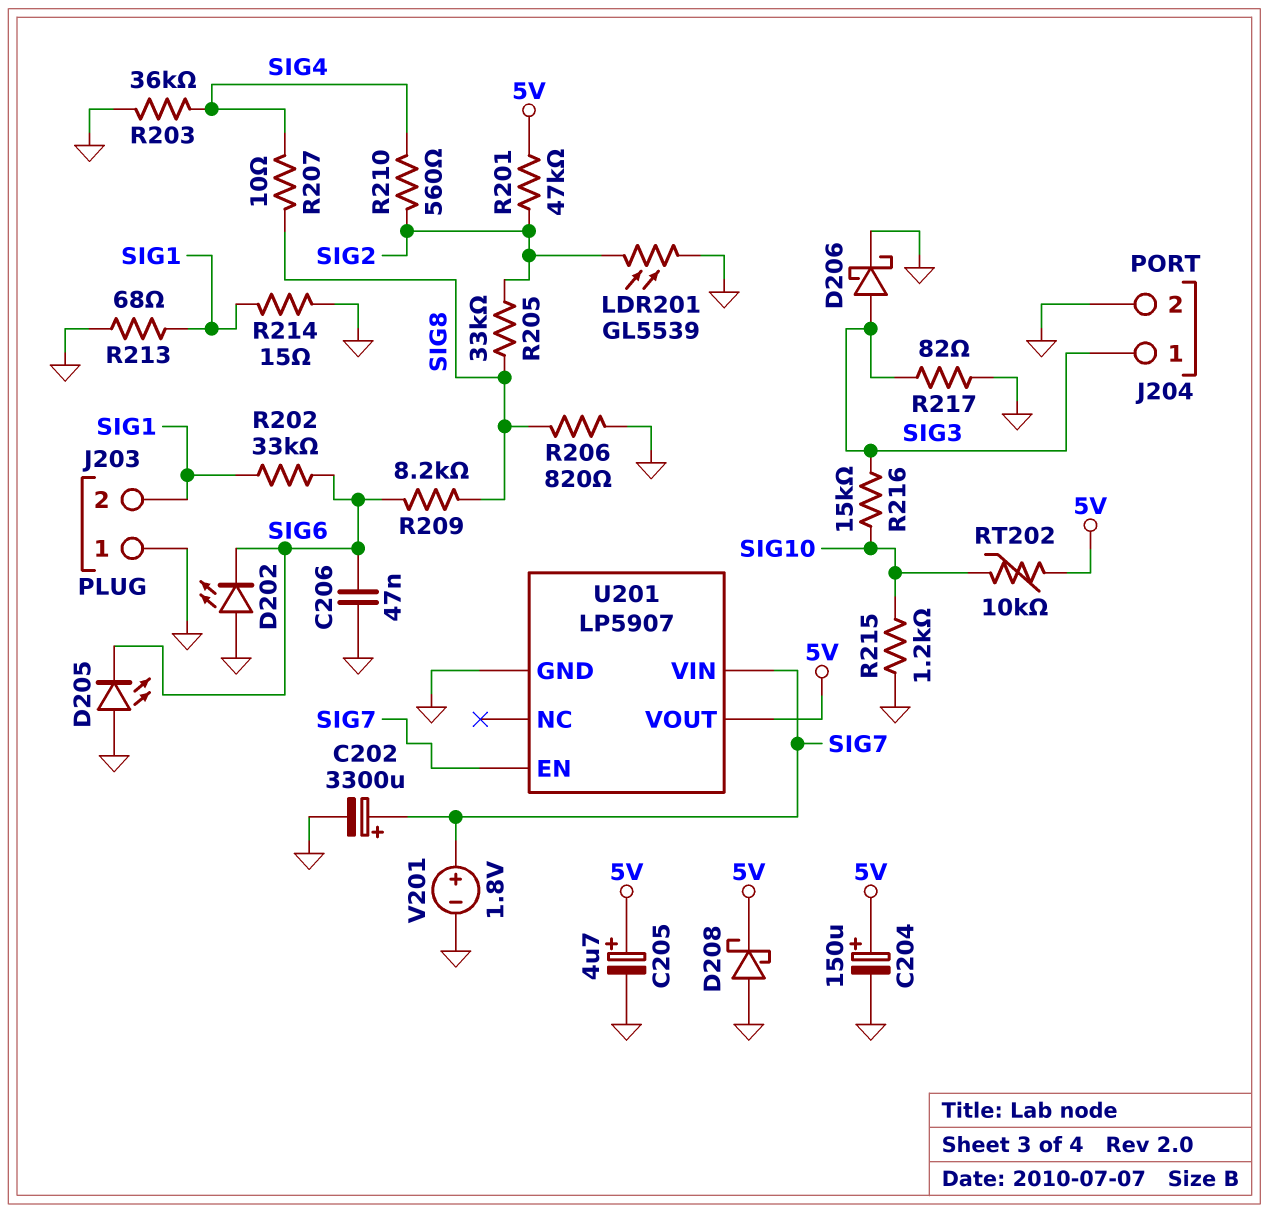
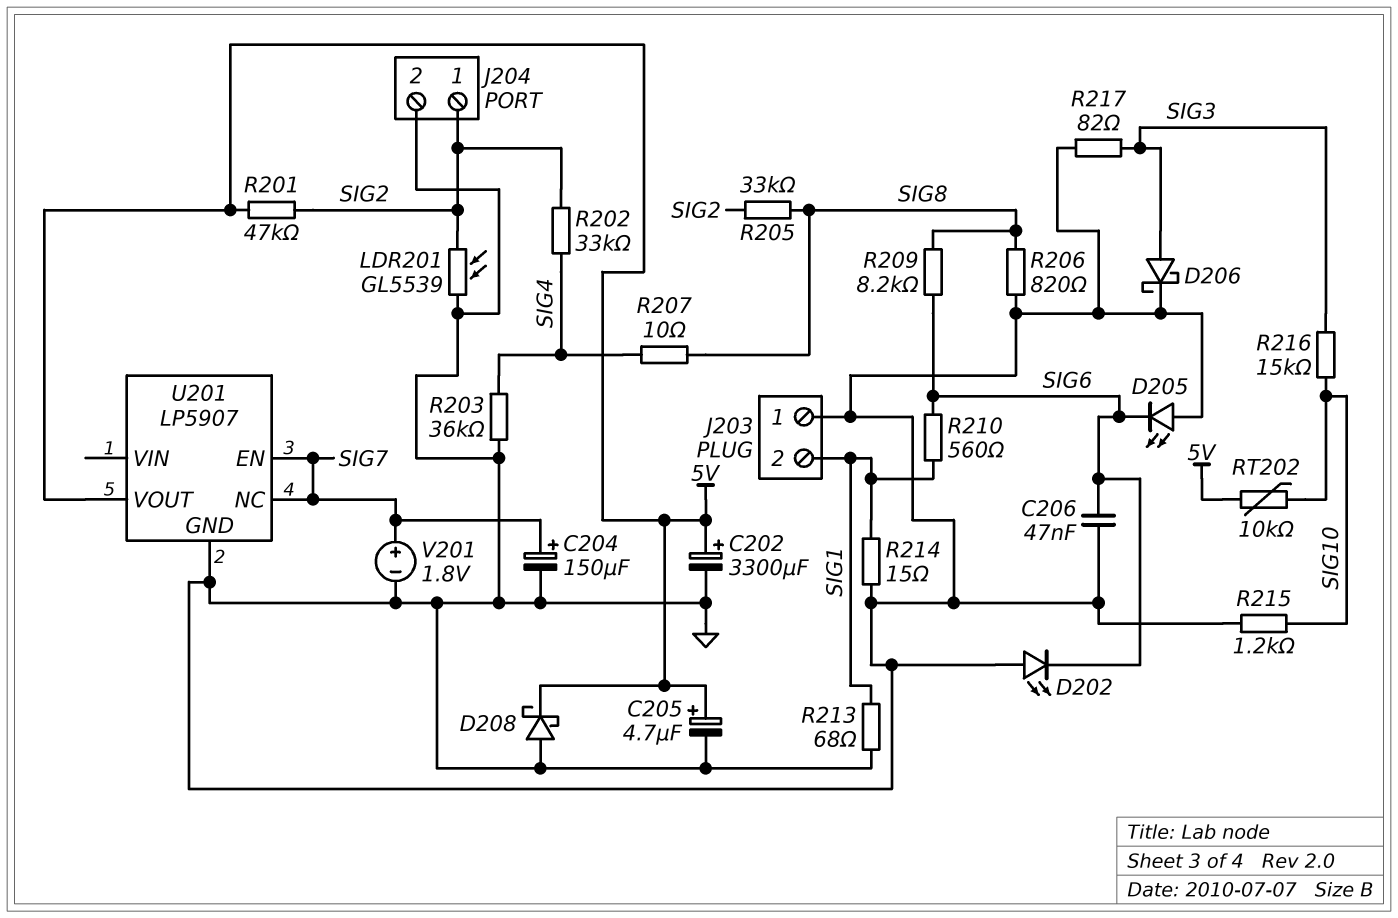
C202: 3300uF (plus SIG7, minus GND) -> 3300uF (plus 5V, minus GND)
C204: 150uF (plus 5V, minus GND) -> 150uF (plus SIG7, minus GND)
J204 pin 1: SIG3 -> SIG2
R202: 33k (SIG1, SIG6) -> 33k (SIG2, SIG4)
R210: 560 (SIG2, SIG4) -> 560 (SIG1, SIG6)
U201 pin NC: none -> SIG7
U201 pin VIN: SIG7 -> none

